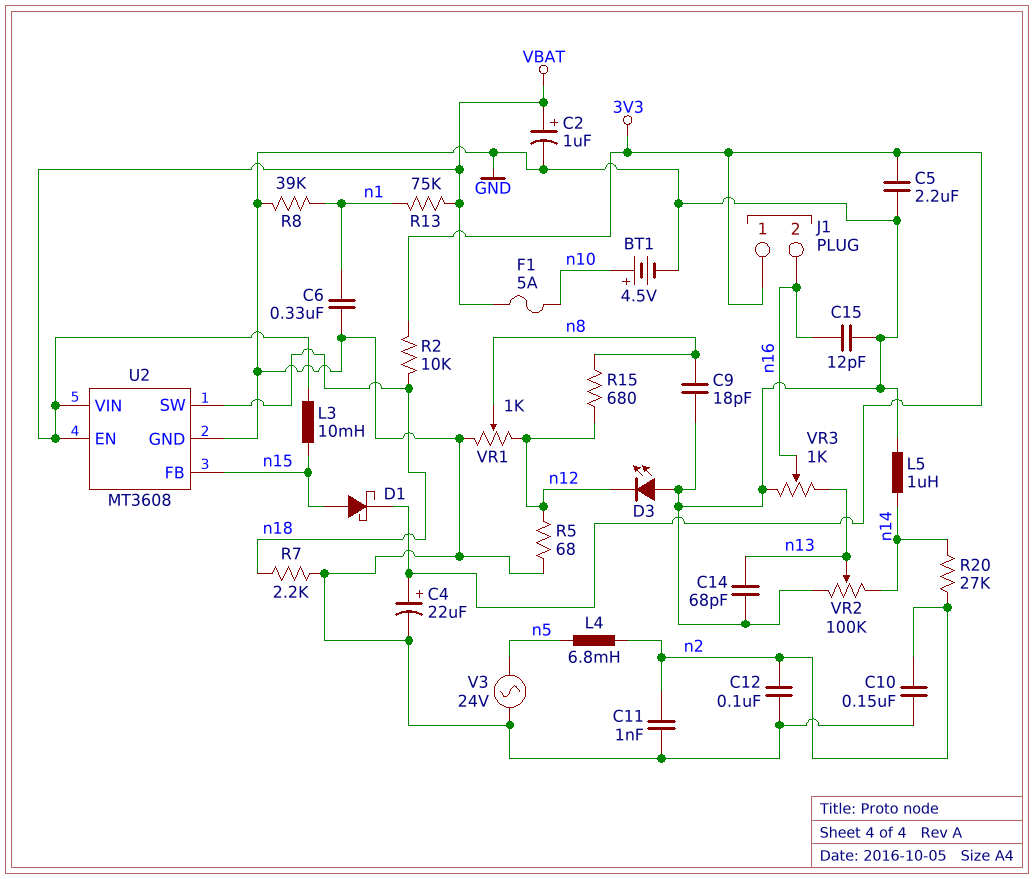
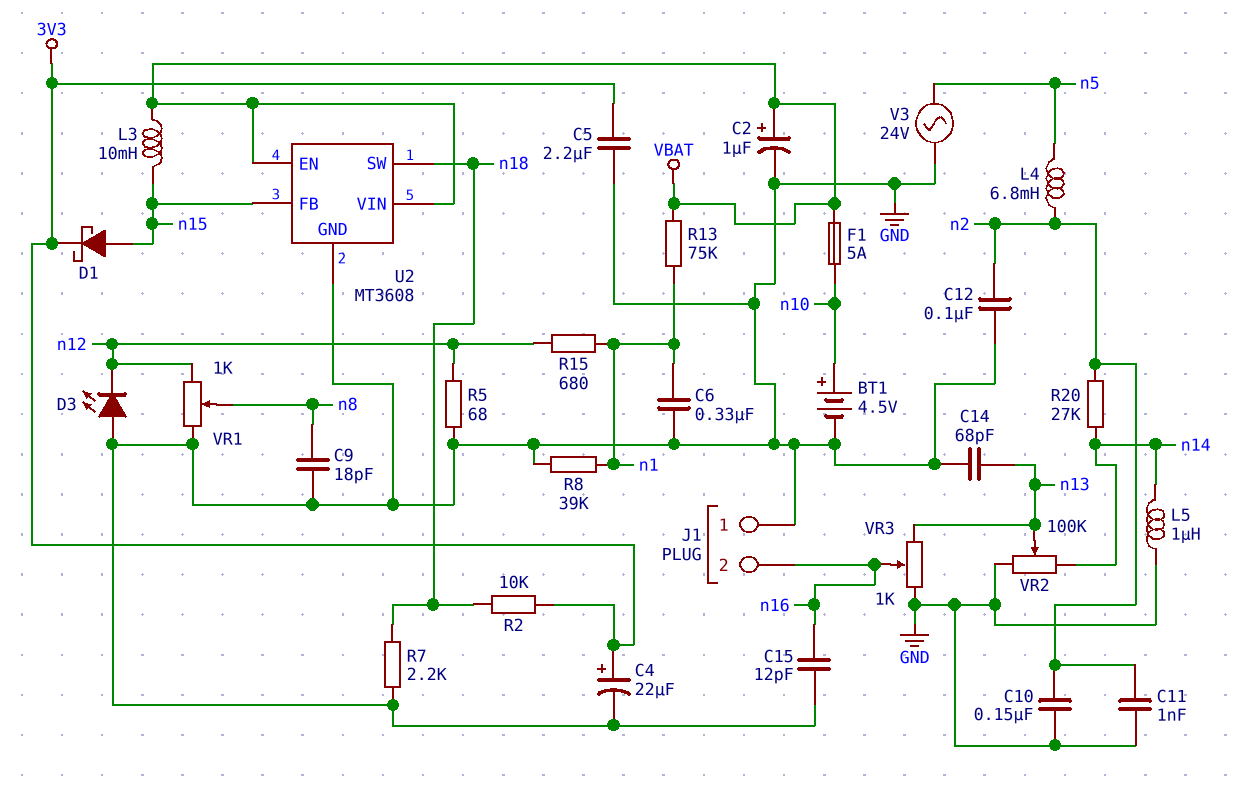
J1 pin 1: 3V3 -> GND
R15: 680 (n8, n12) -> 680 (n1, n12)

